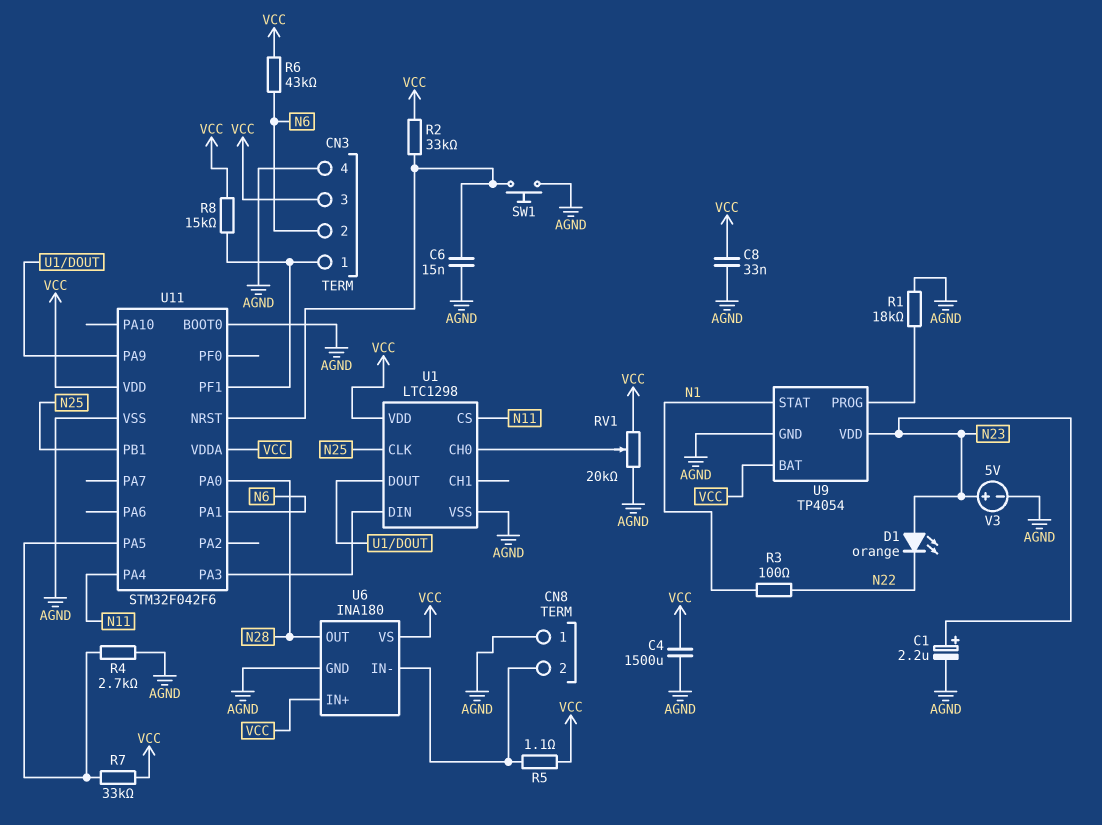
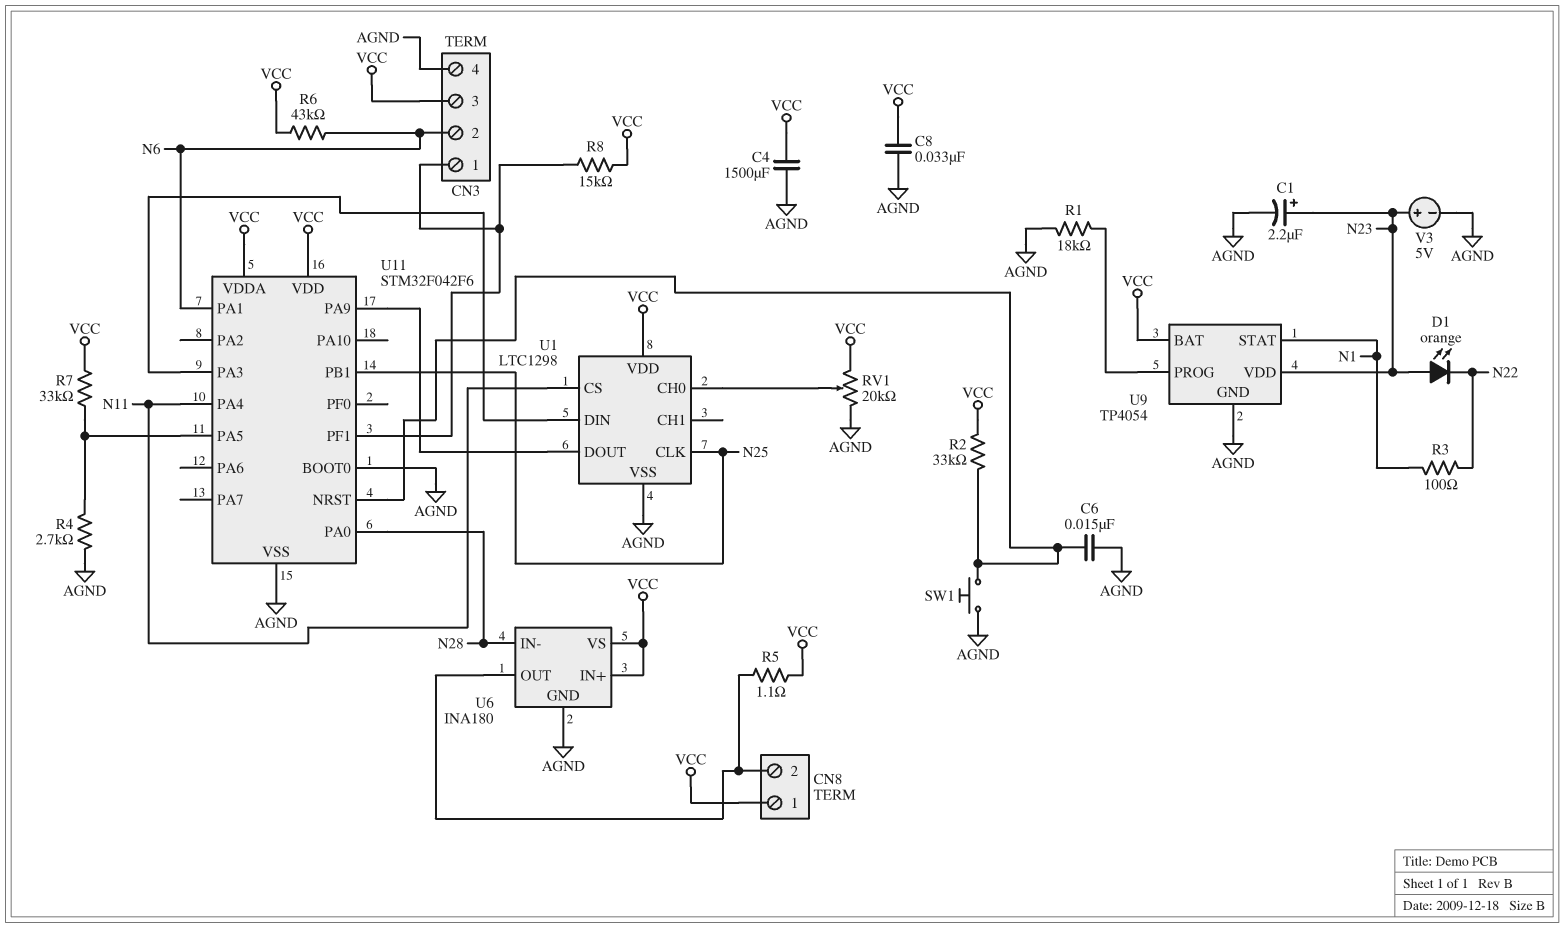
CN8 pin 1: AGND -> VCC
U6 pin IN-: CN8/2 -> N28
U6 pin OUT: N28 -> CN8/2

